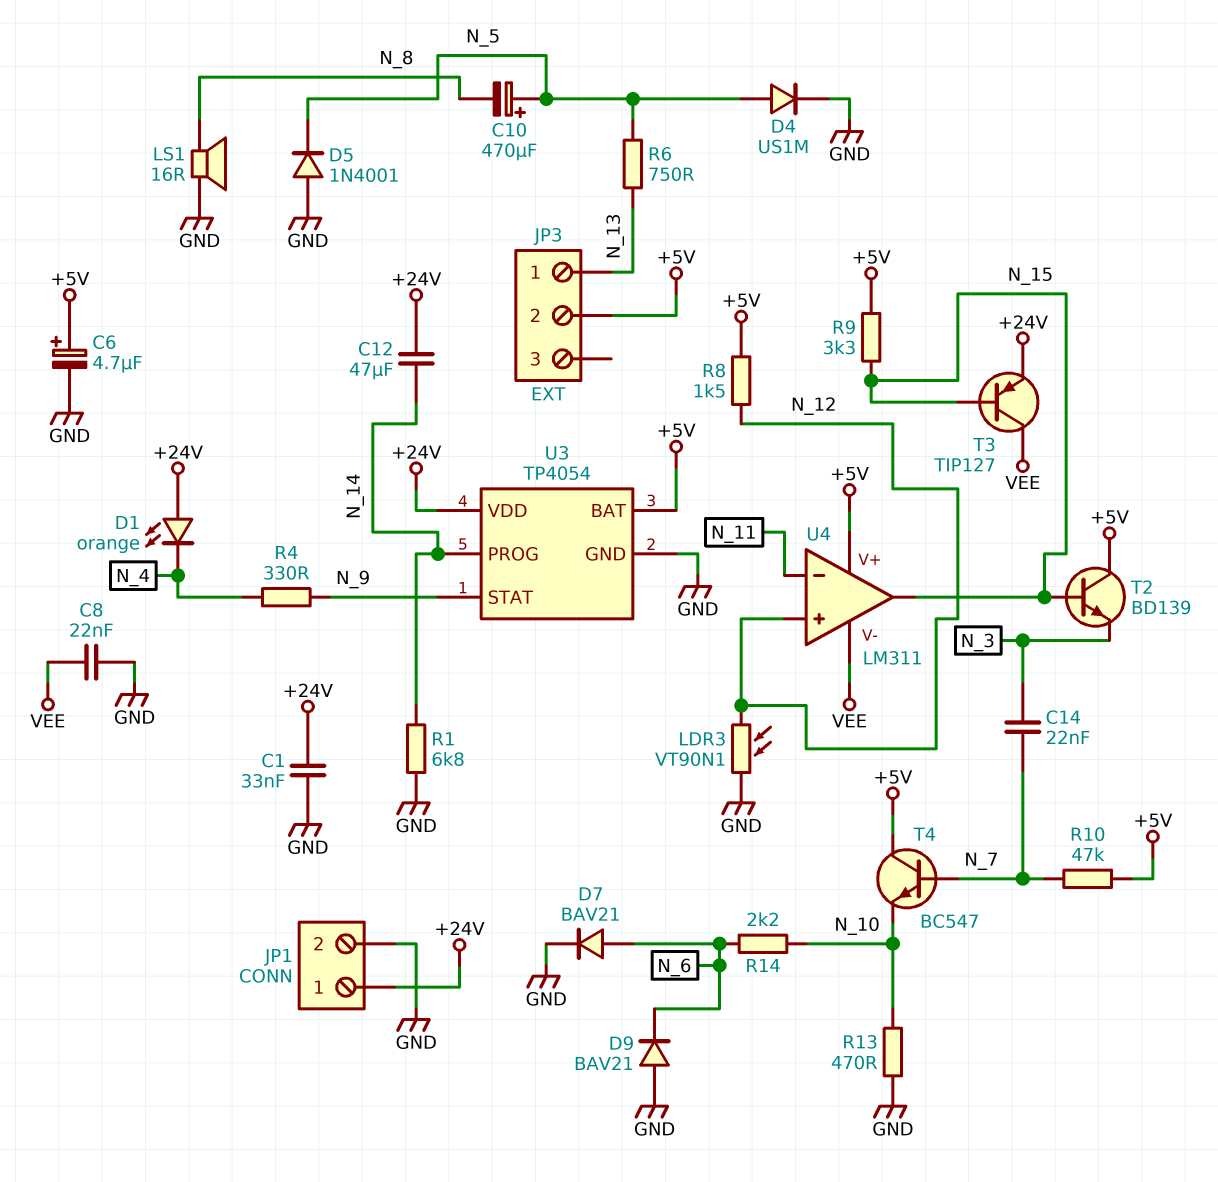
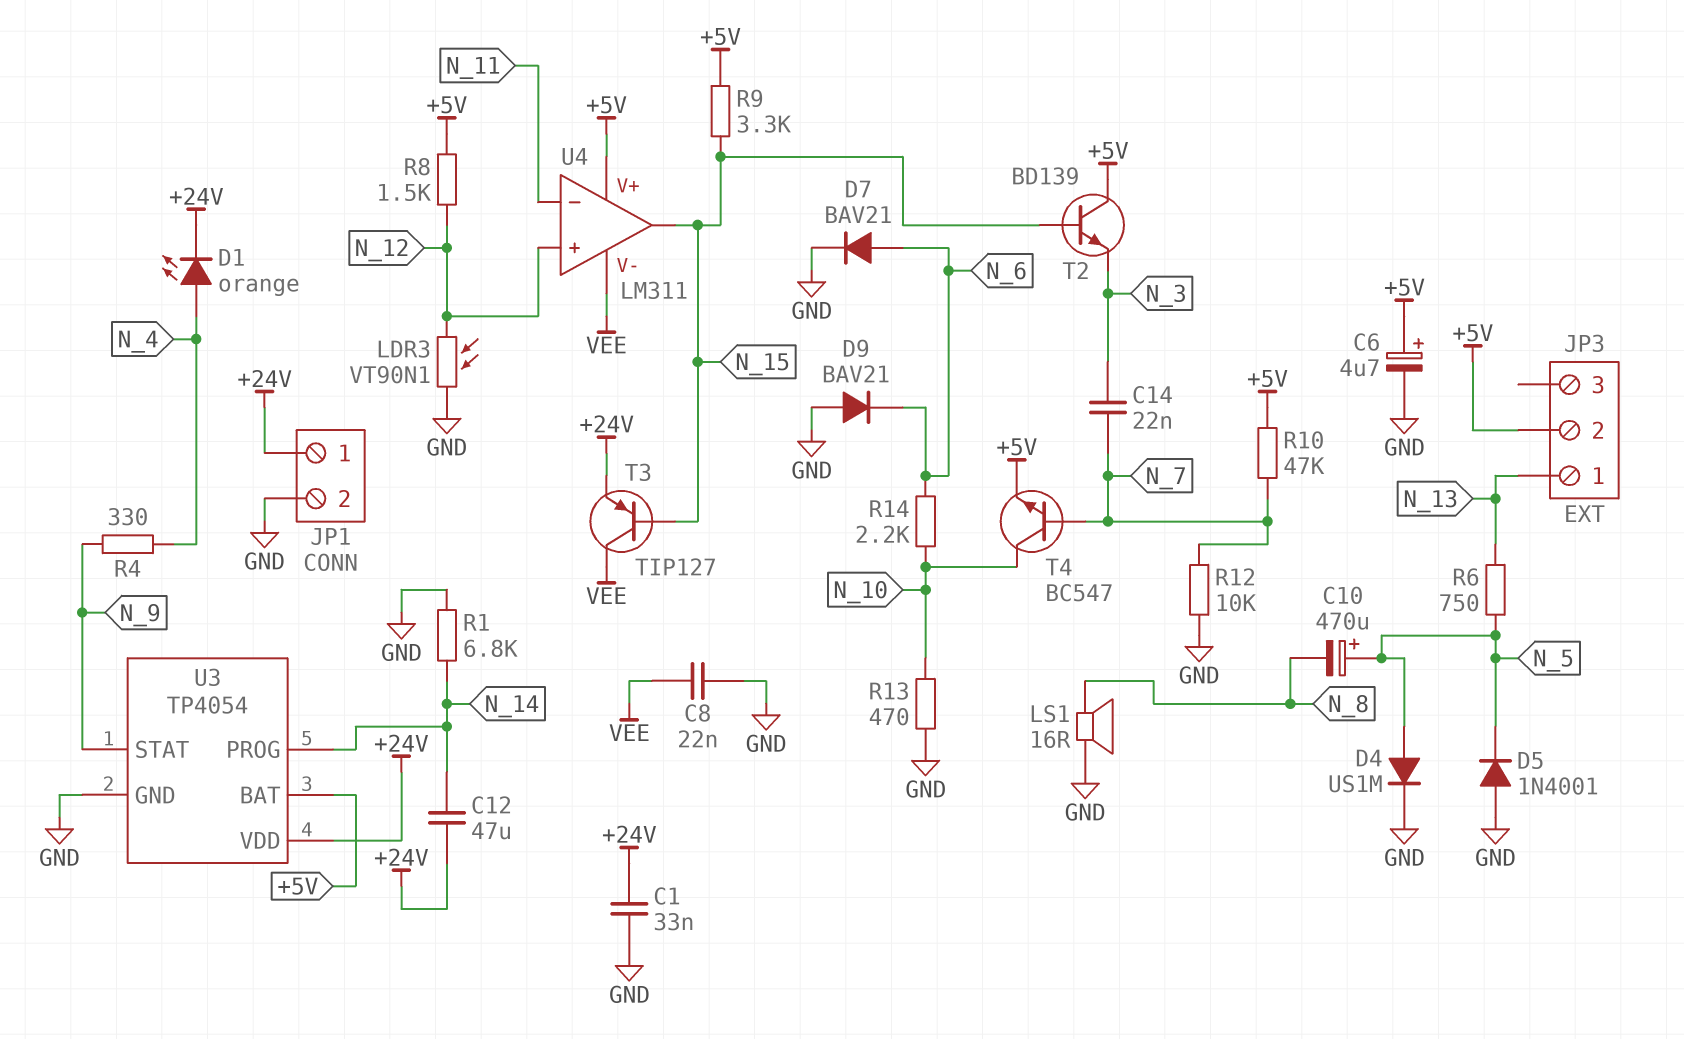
D1: LED orange (A +24V, K N_4) -> LED orange (A N_4, K +24V)
R12: none -> 10k (GND, N_7)
T4: NPN BC547 (B N_7, C +5V, E N_10) -> NPN BC547 (B N_7, C N_10, E +5V)

